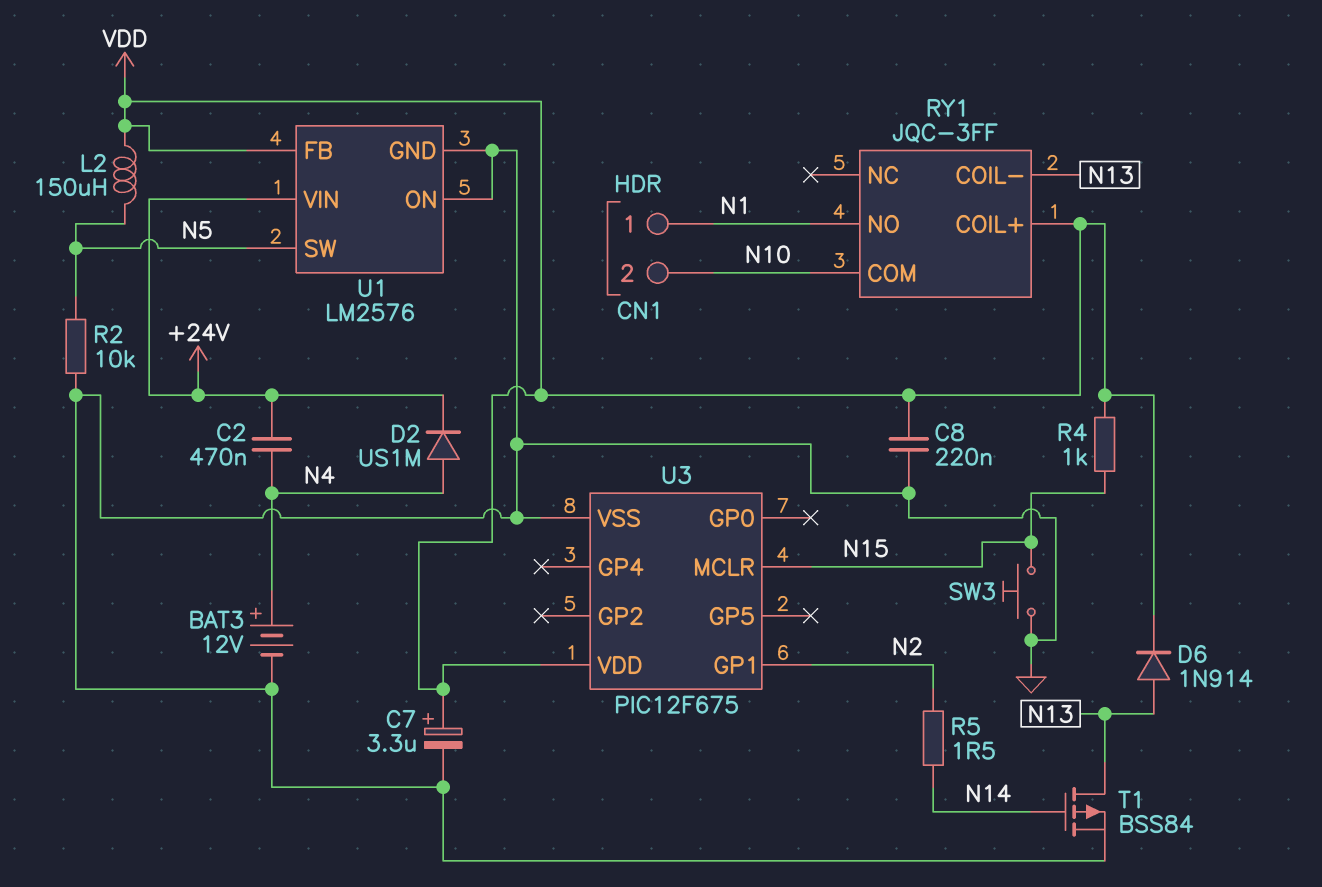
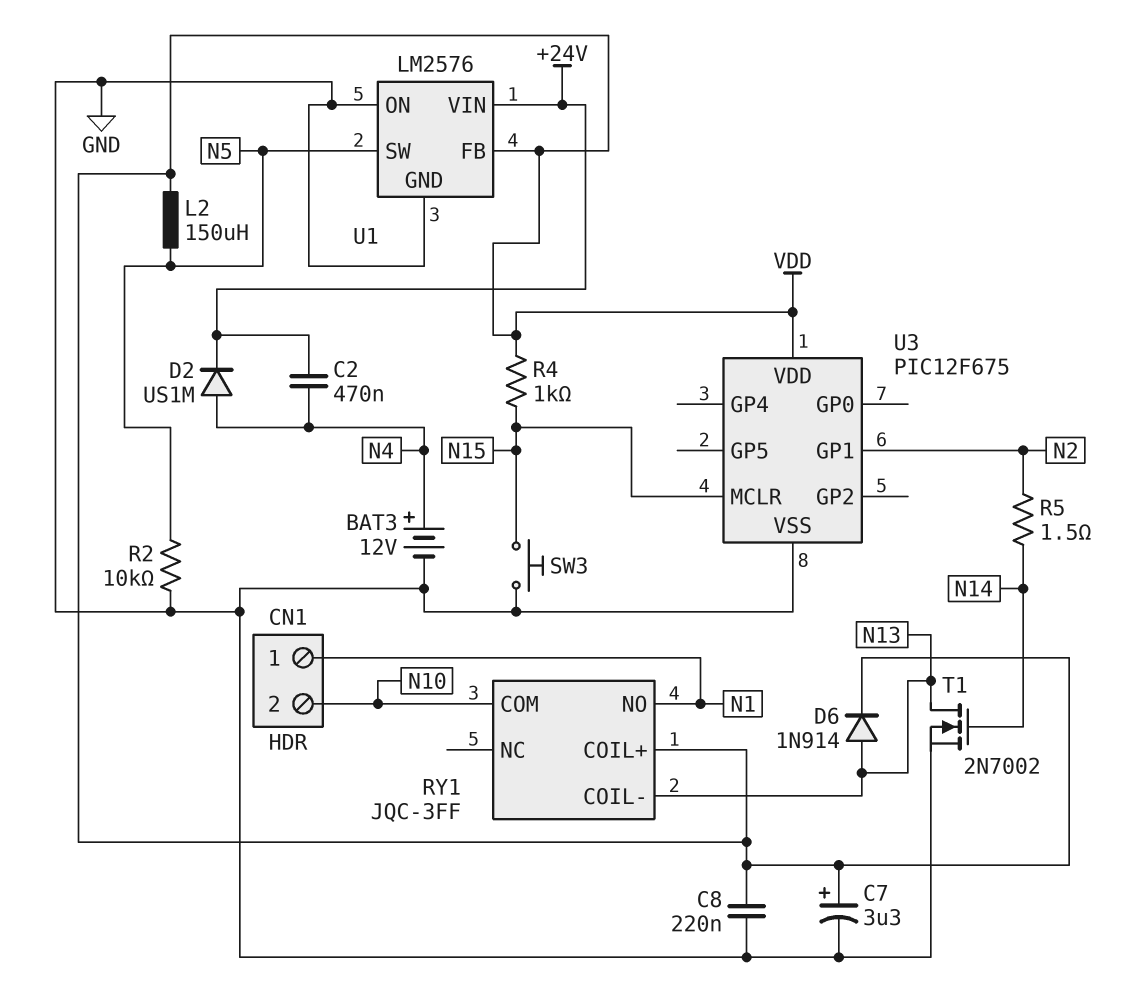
T1: PMOS BSS84 (G N14, D N13, S GND) -> NMOS 2N7002 (G N14, D N13, S GND)

